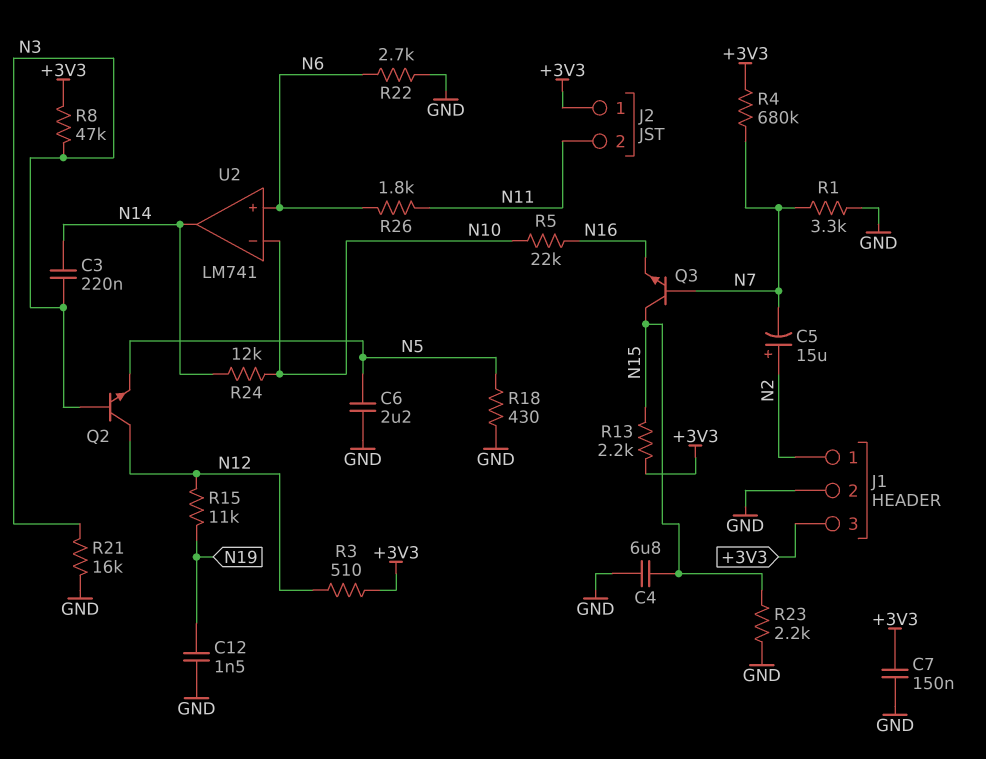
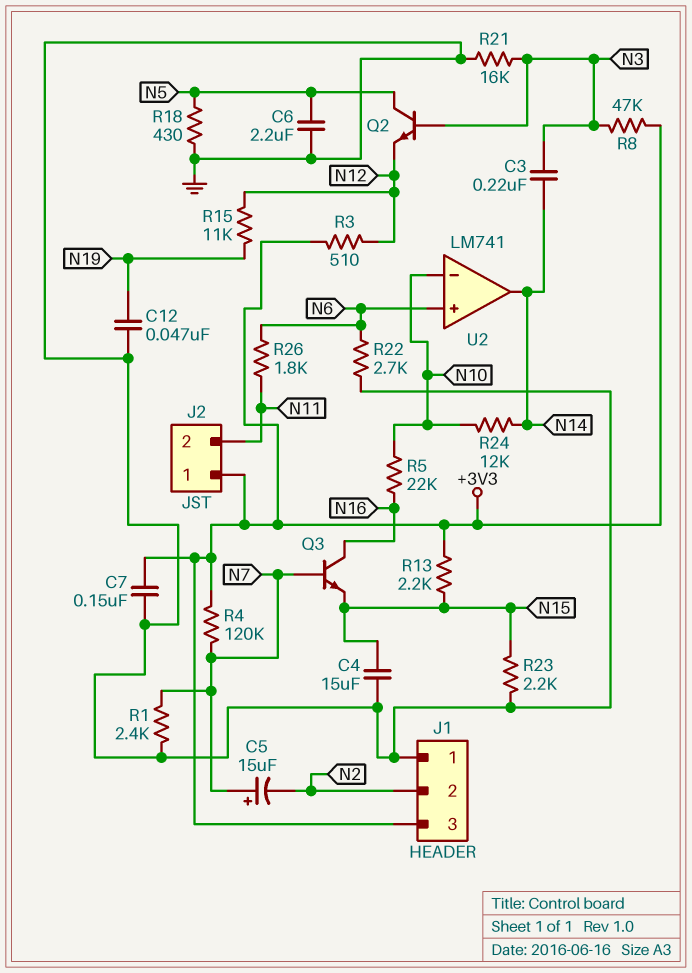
C4: 6.8uF (GND, N15) -> 15uF (GND, N15)
C5: 15uF (plus N2, minus N7) -> 15uF (plus N7, minus N2)
C12: 1.5nF (GND, N19) -> 47nF (GND, N19)
J1 pin 1: N2 -> GND
J1 pin 2: GND -> N2
Q2: NPN (B N3, C N12, E N5) -> NPN (B N3, C N5, E N12)
Q3: NPN (B N7, C N15, E N16) -> NPN (B N7, C N16, E N15)
R1: 3.3k (GND, N7) -> 2.4k (GND, N7)
R4: 680k (+3V3, N7) -> 120k (+3V3, N7)

